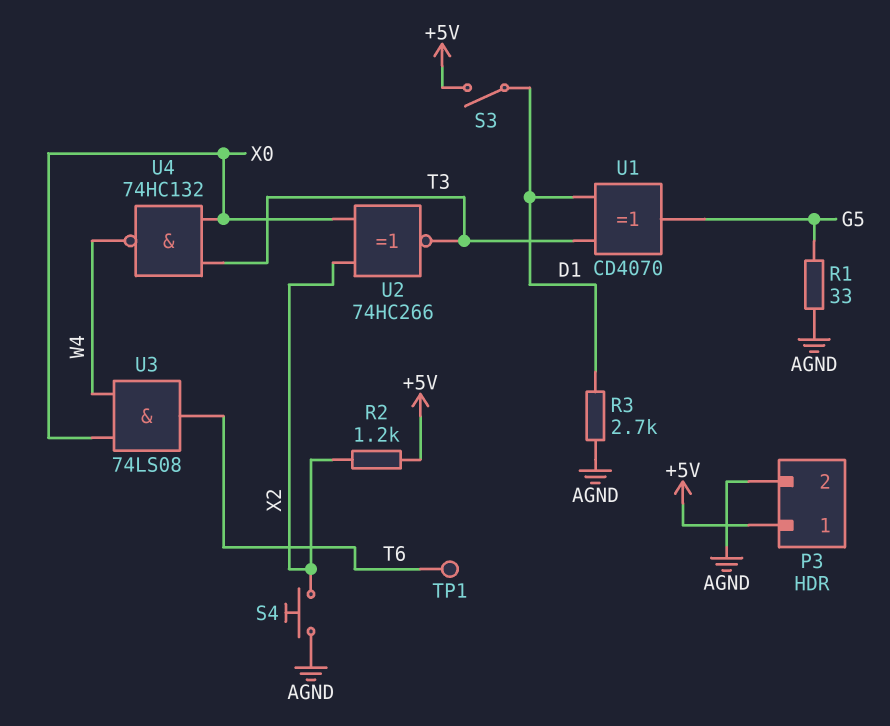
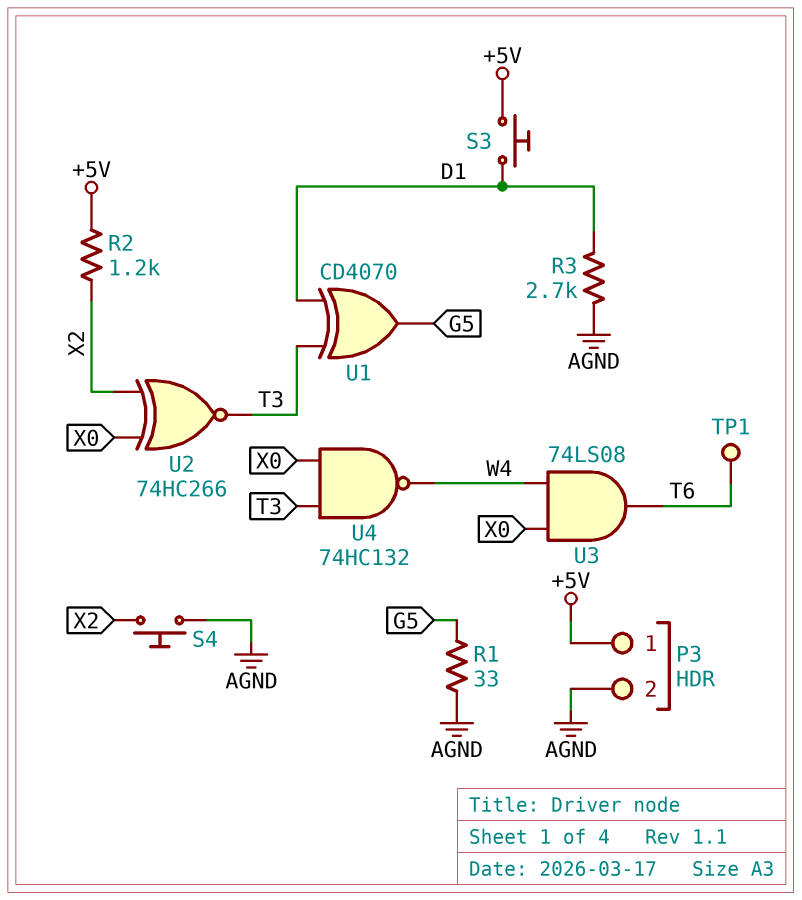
S3: switch (+5V, D1) -> button (+5V, D1)

